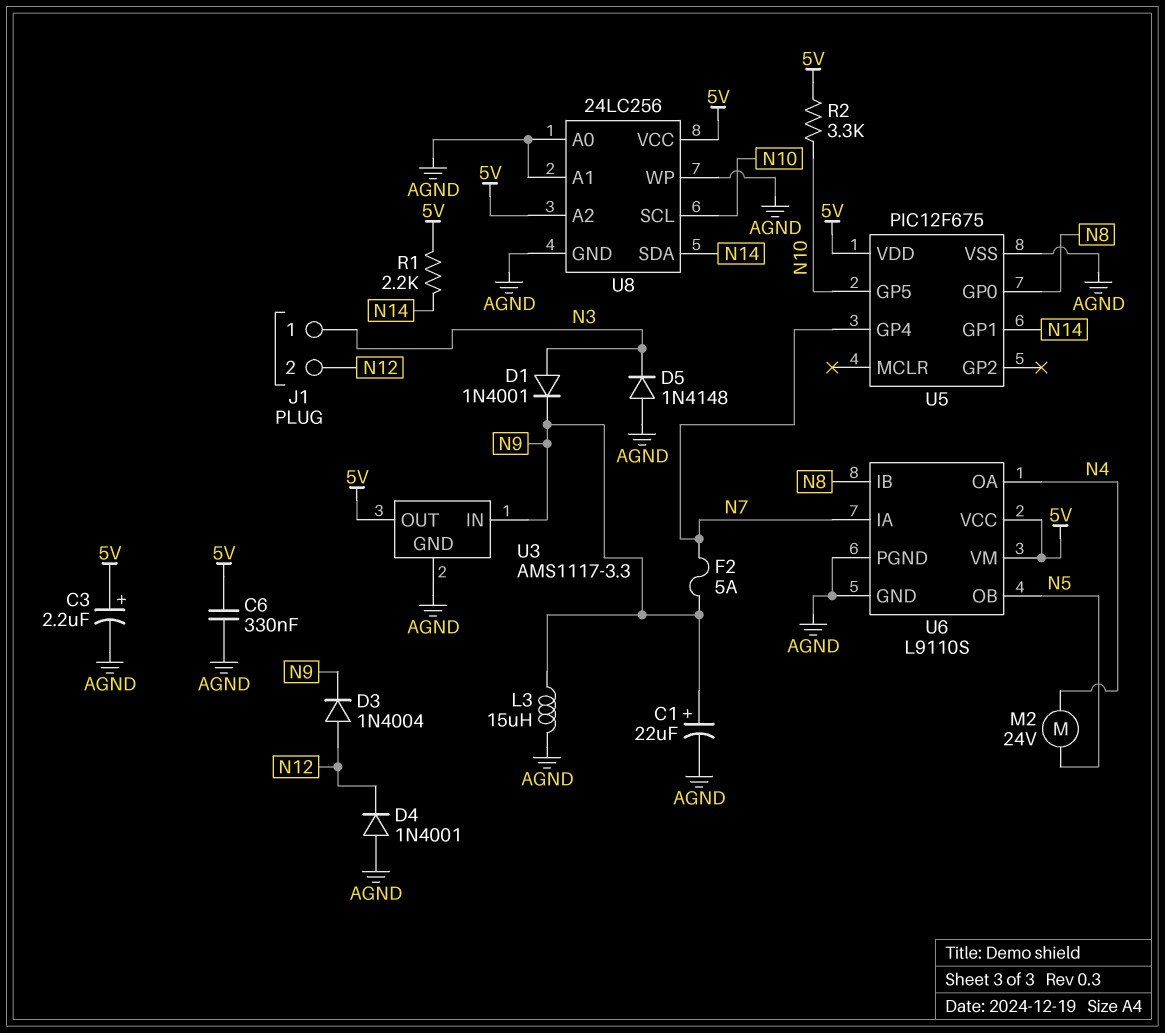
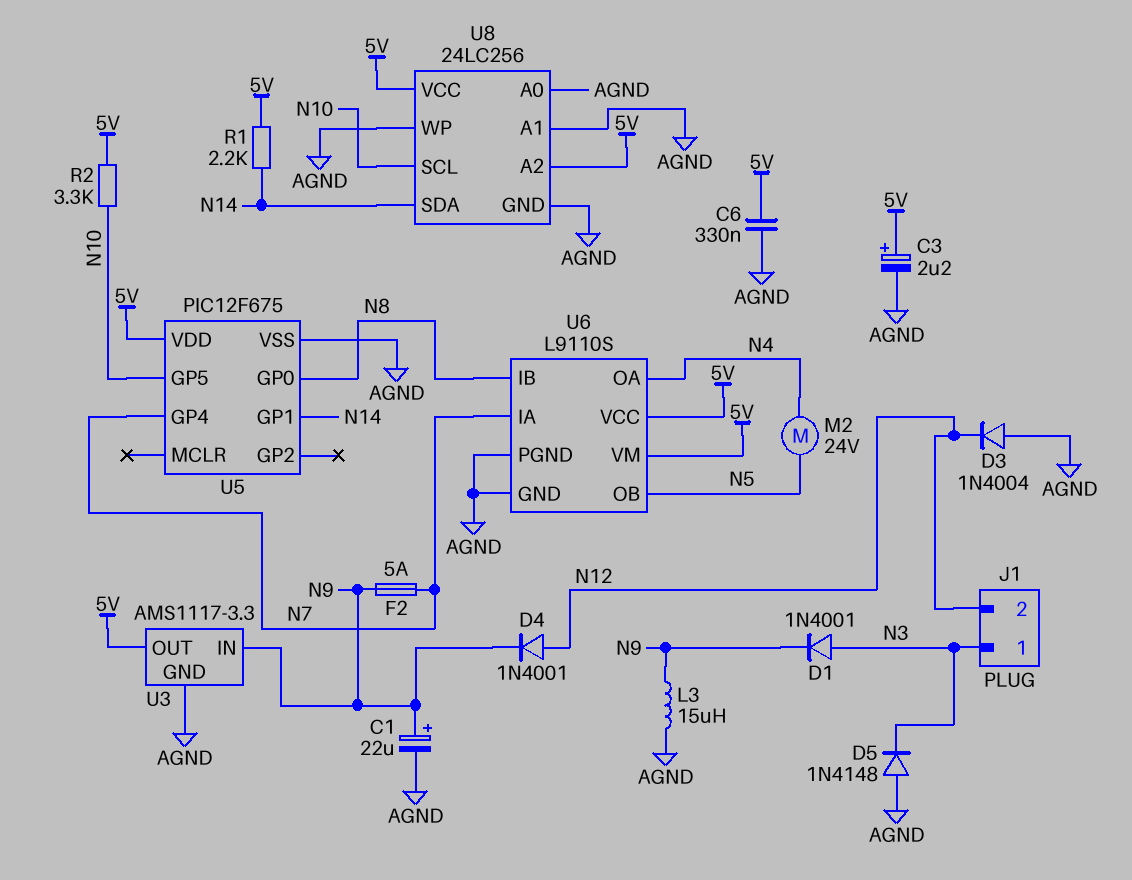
D3: diode 1N4004 (A N12, K N9) -> diode 1N4004 (A AGND, K N12)
D4: diode 1N4001 (A AGND, K N12) -> diode 1N4001 (A N12, K N9)

